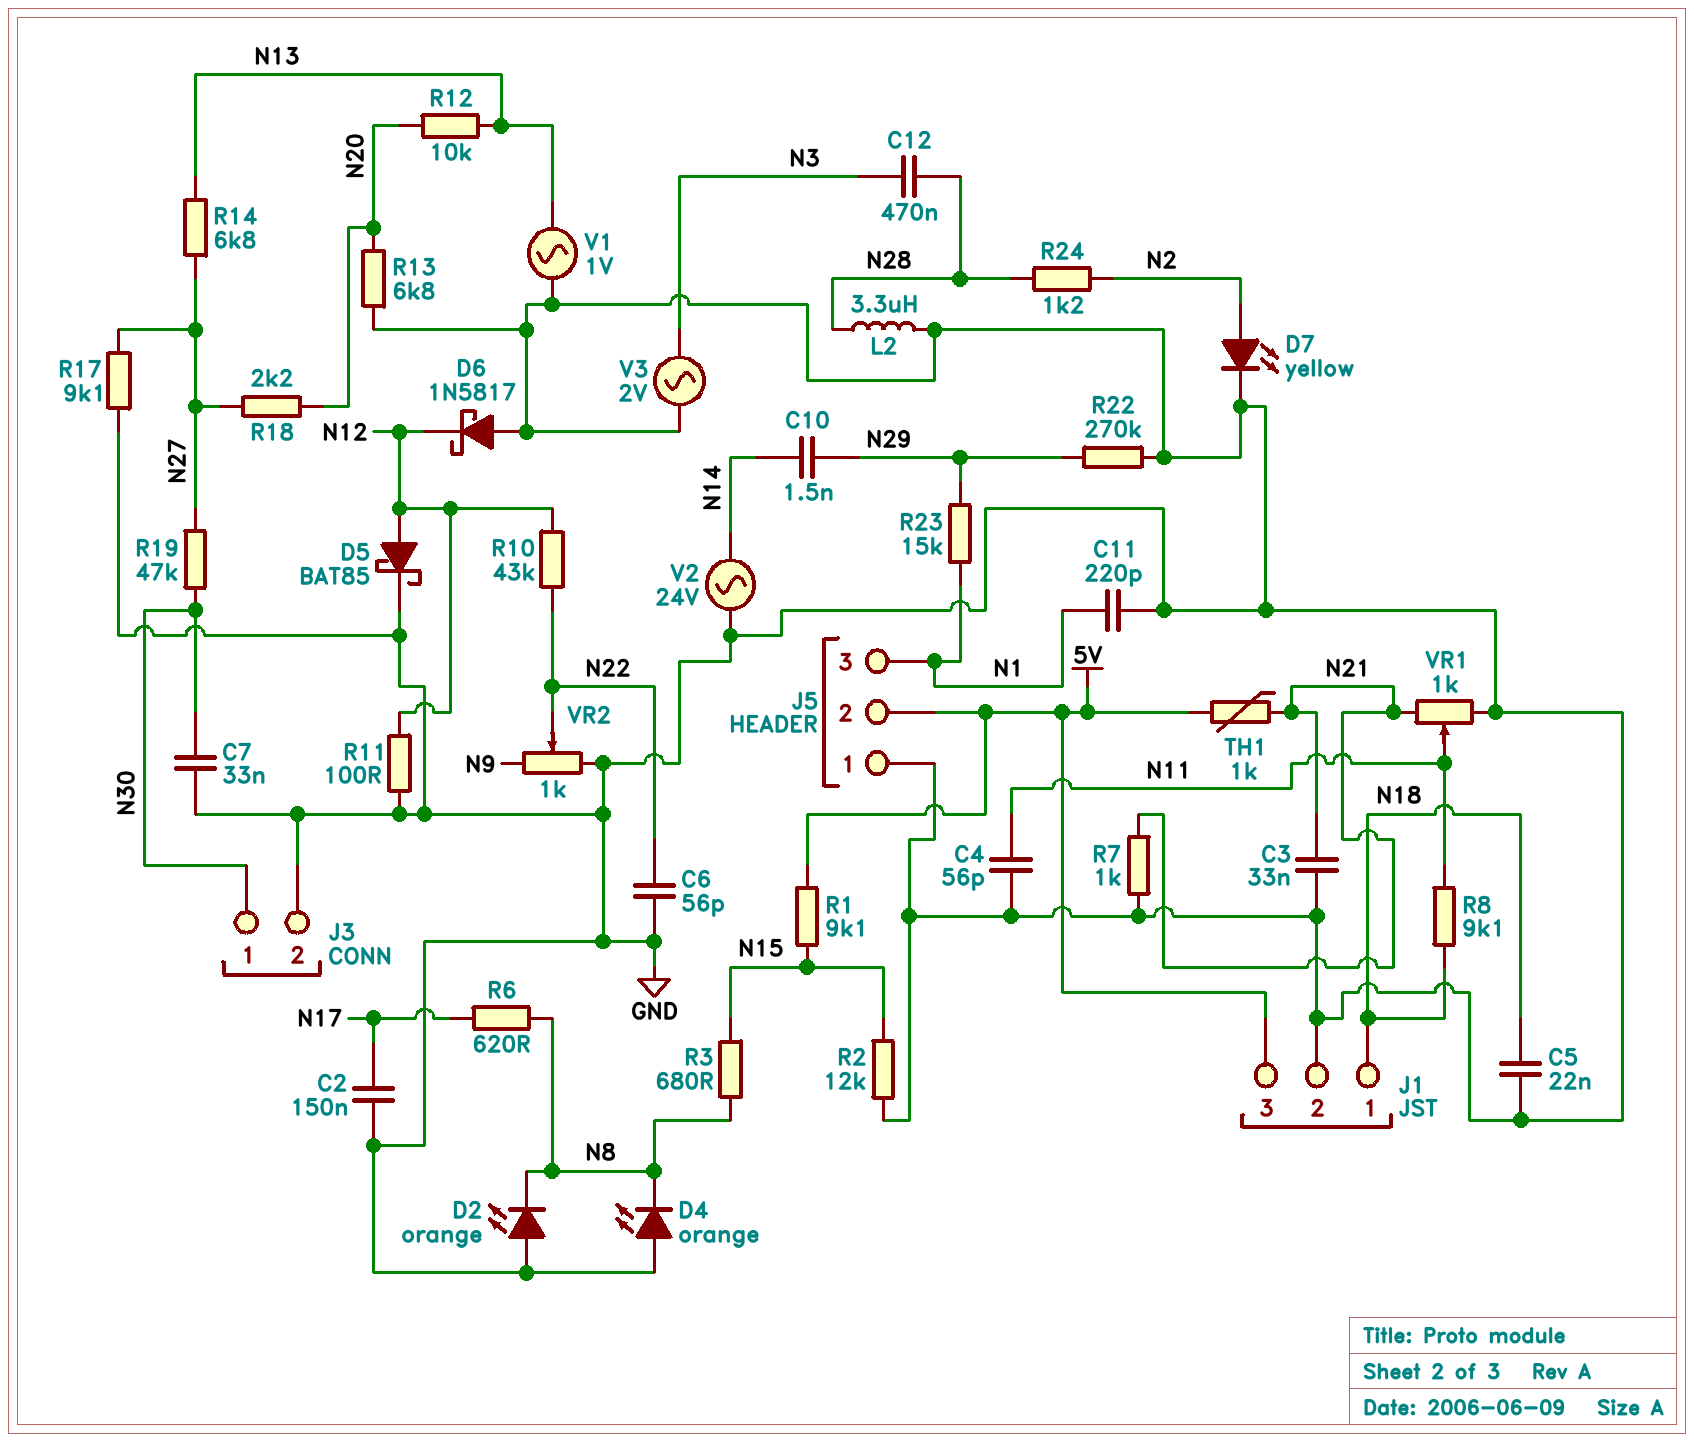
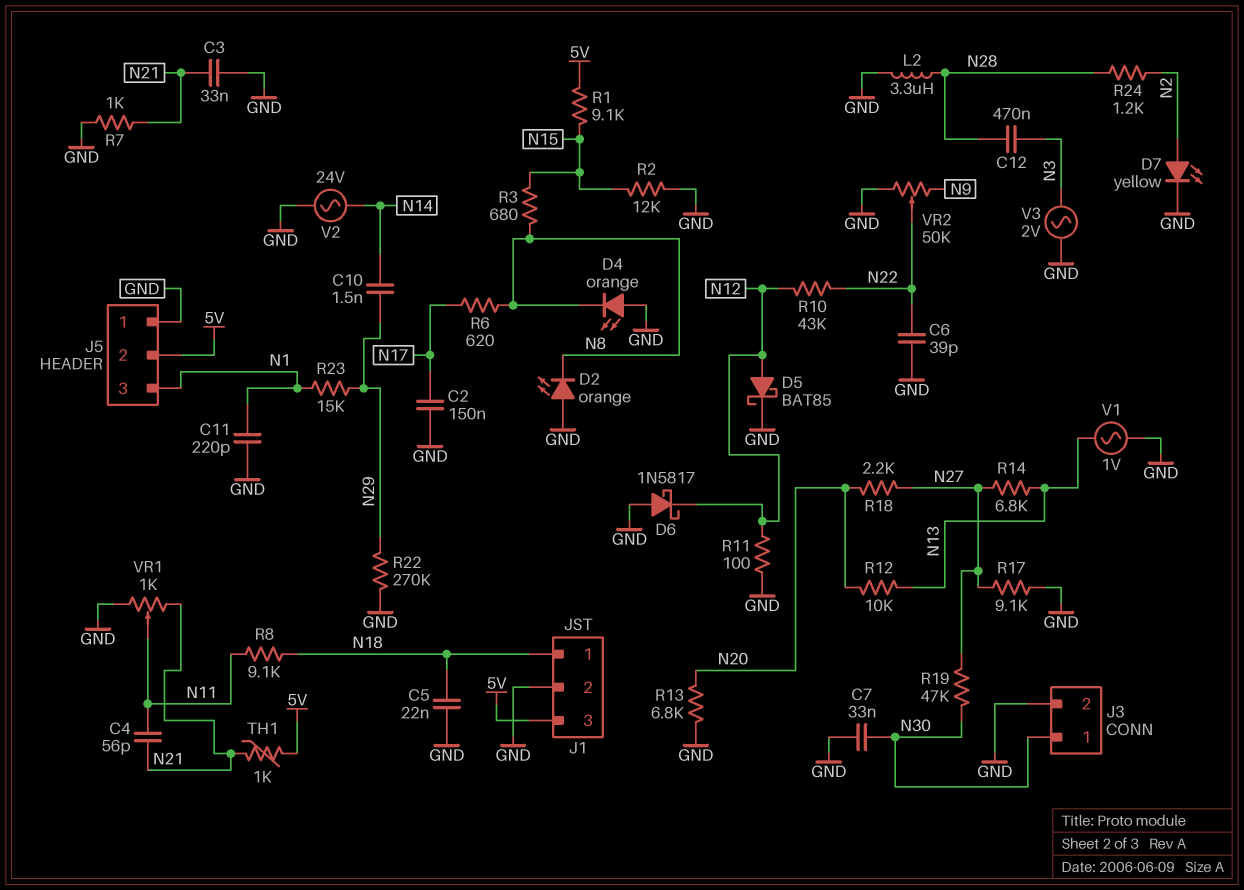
C4: 56pF (GND, N11) -> 56pF (N11, N21)
C6: 56pF (GND, N22) -> 39pF (GND, N22)
VR2: 1k (GND, N9, wiper N22) -> 50k (GND, N9, wiper N22)

